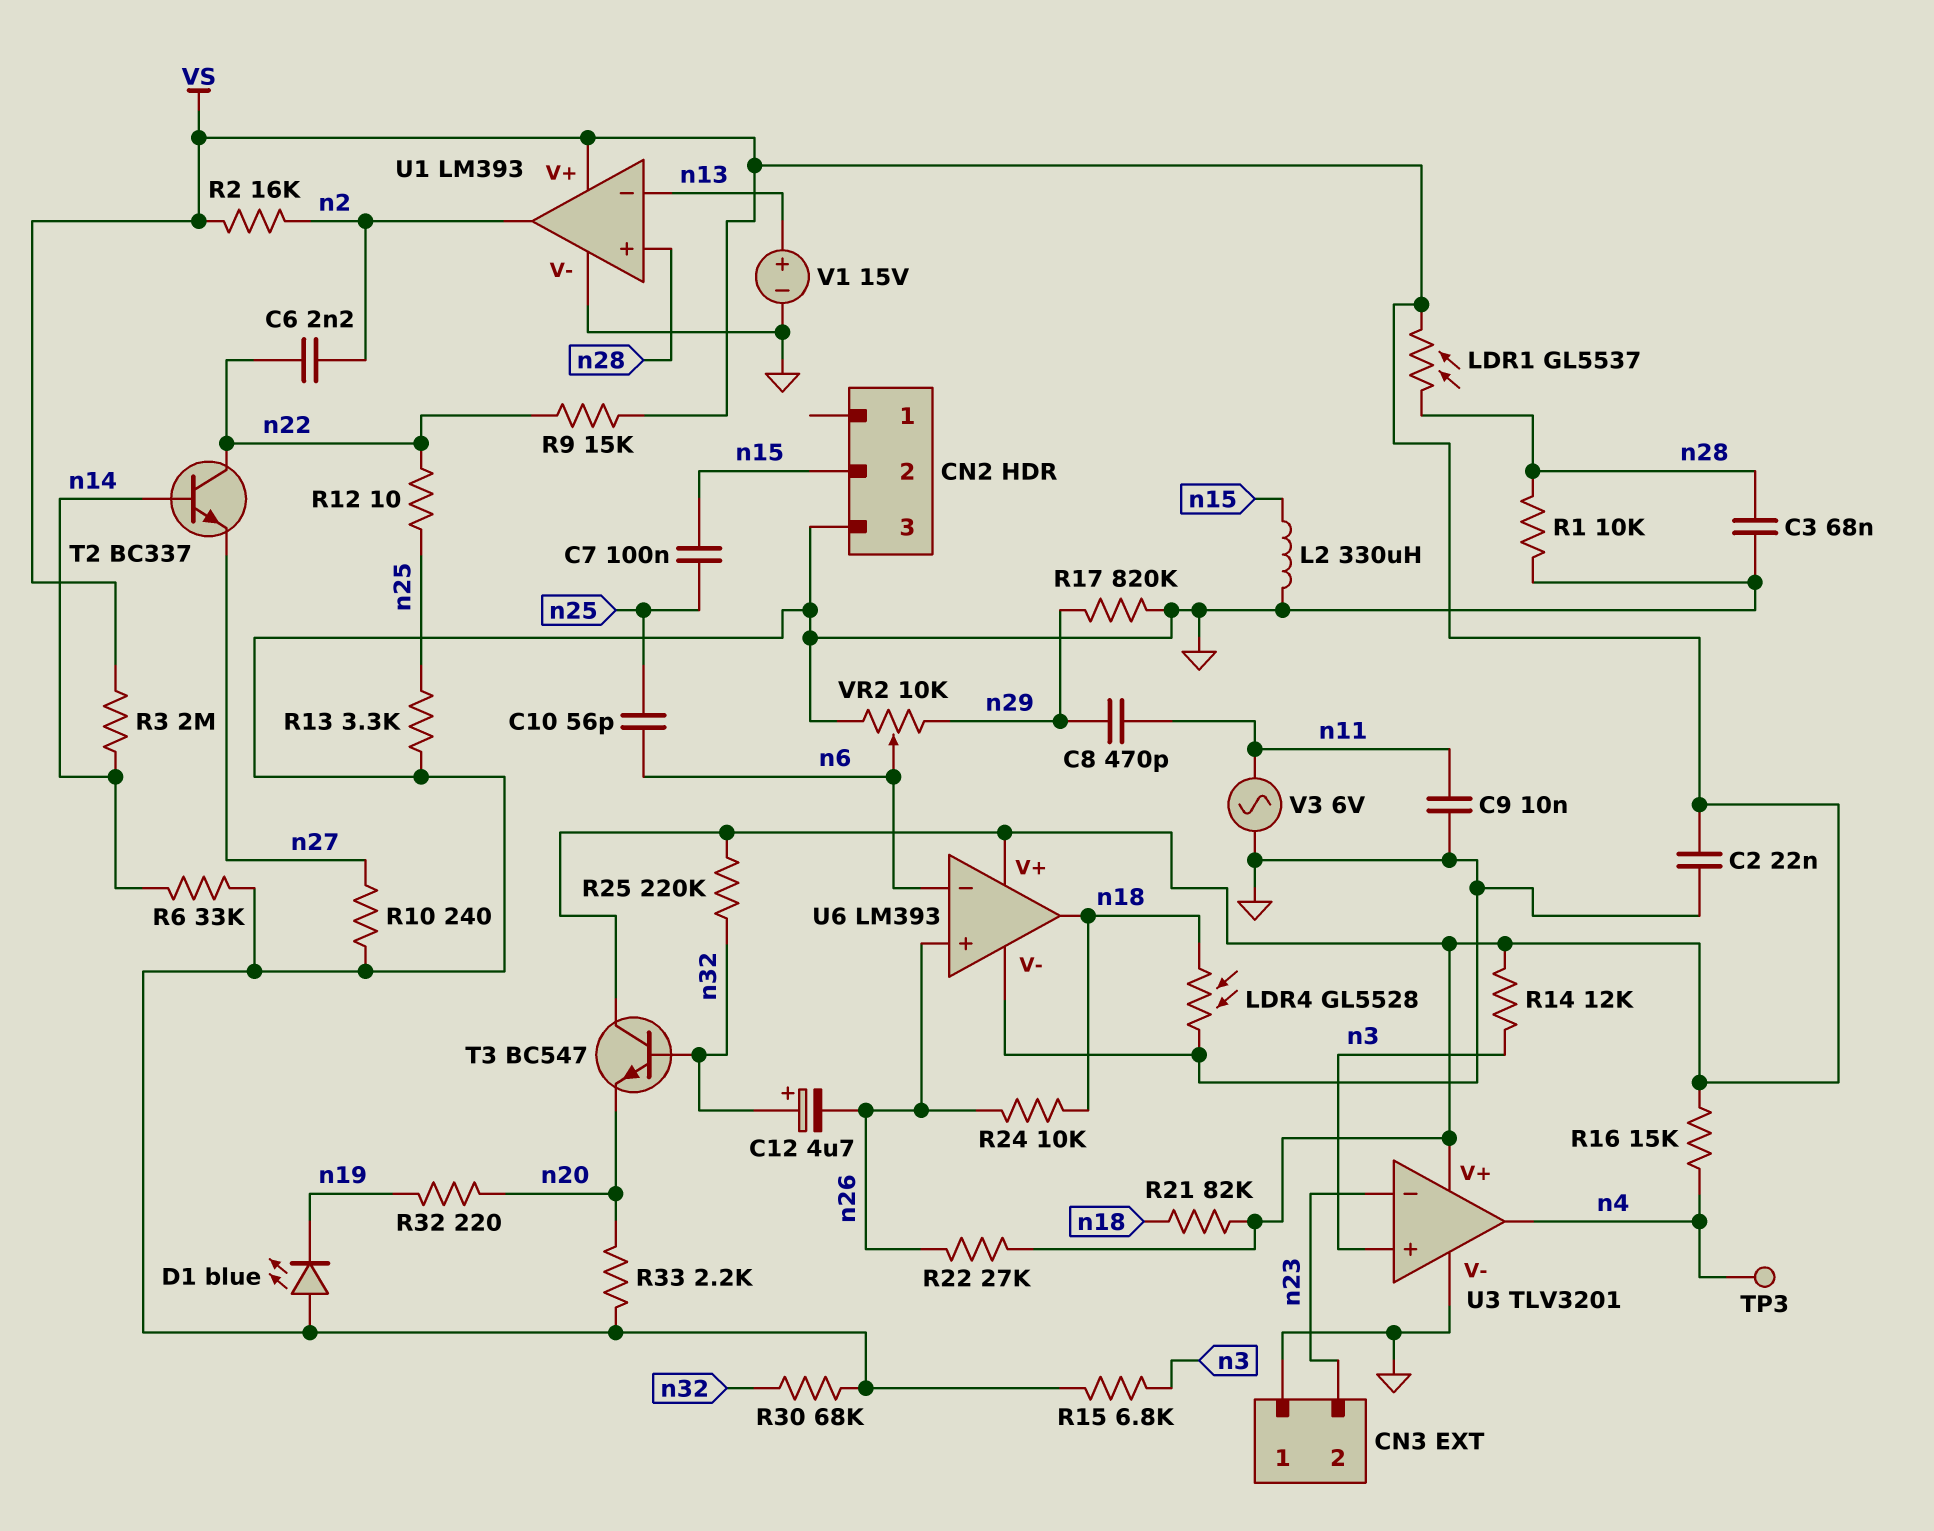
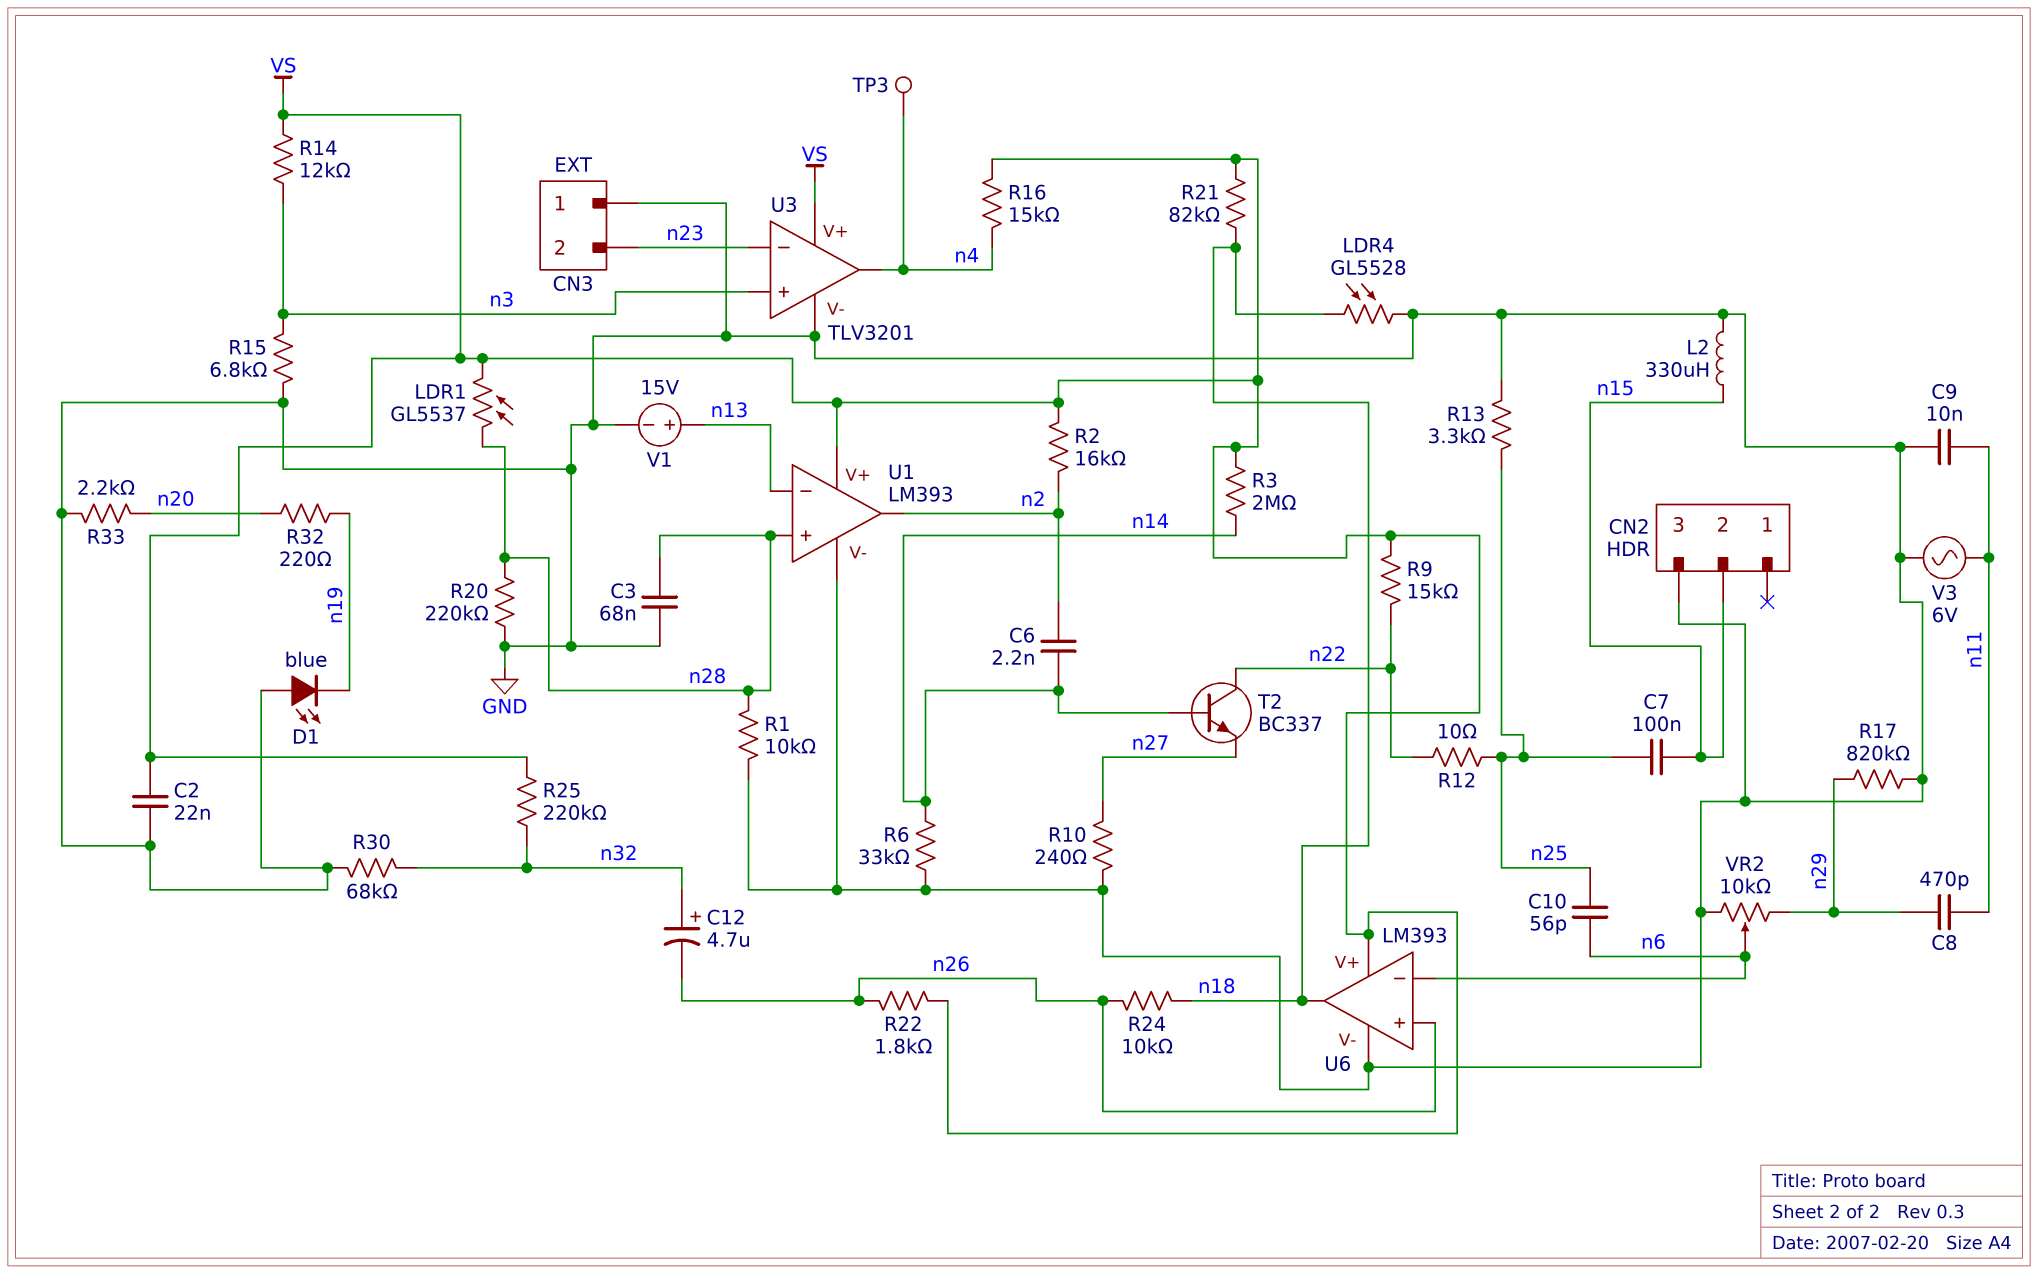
C6: 2.2nF (n2, n22) -> 2.2nF (n2, n14)
R20: none -> 220k (GND, n28)
R22: 27k (VS, n26) -> 1.8k (VS, n26)
T3: NPN BC547 (B n32, C VS, E n20) -> none

